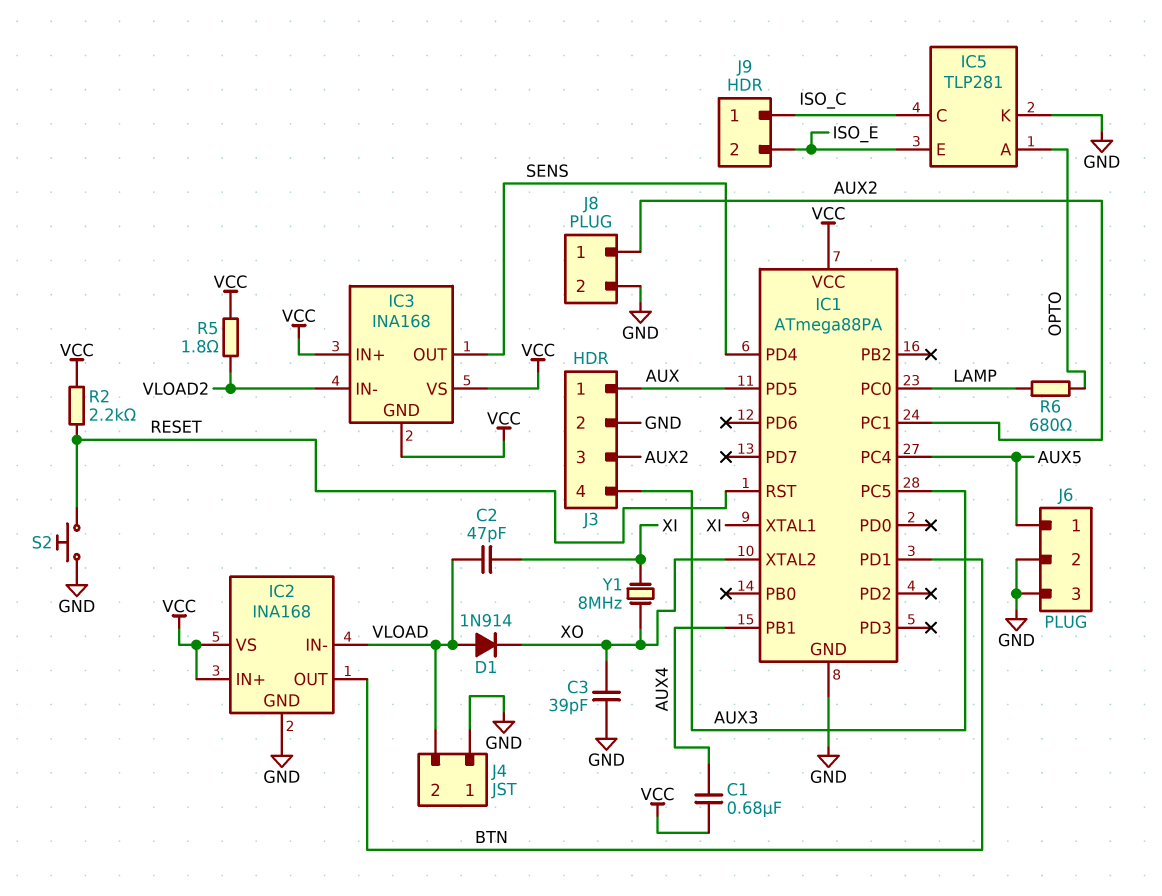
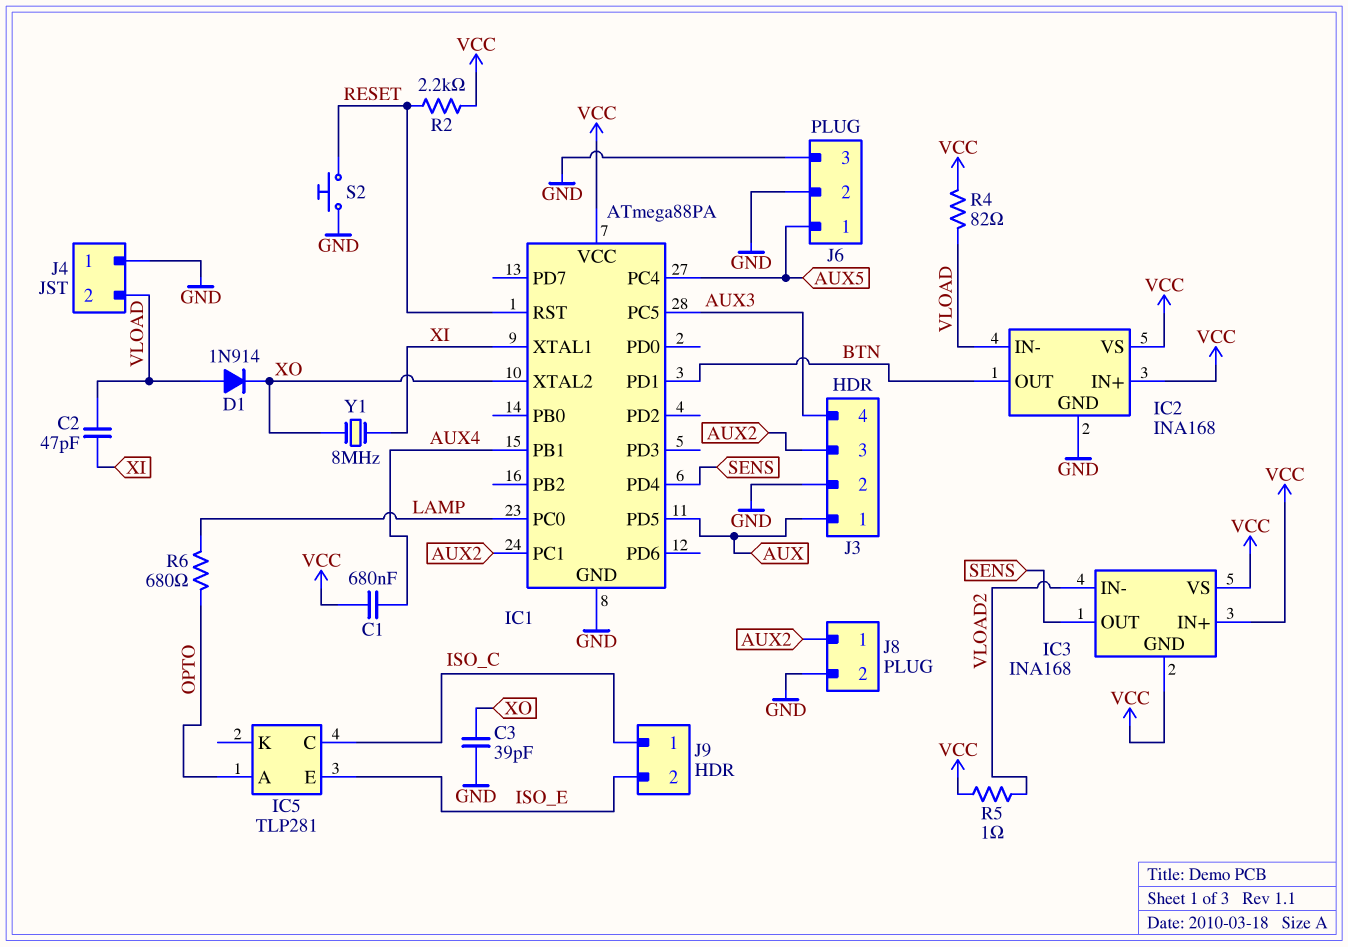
IC5 pin K: GND -> none
R4: none -> 82 (VCC, VLOAD)
R5: 1.8 (VCC, VLOAD2) -> 1 (VCC, VLOAD2)

